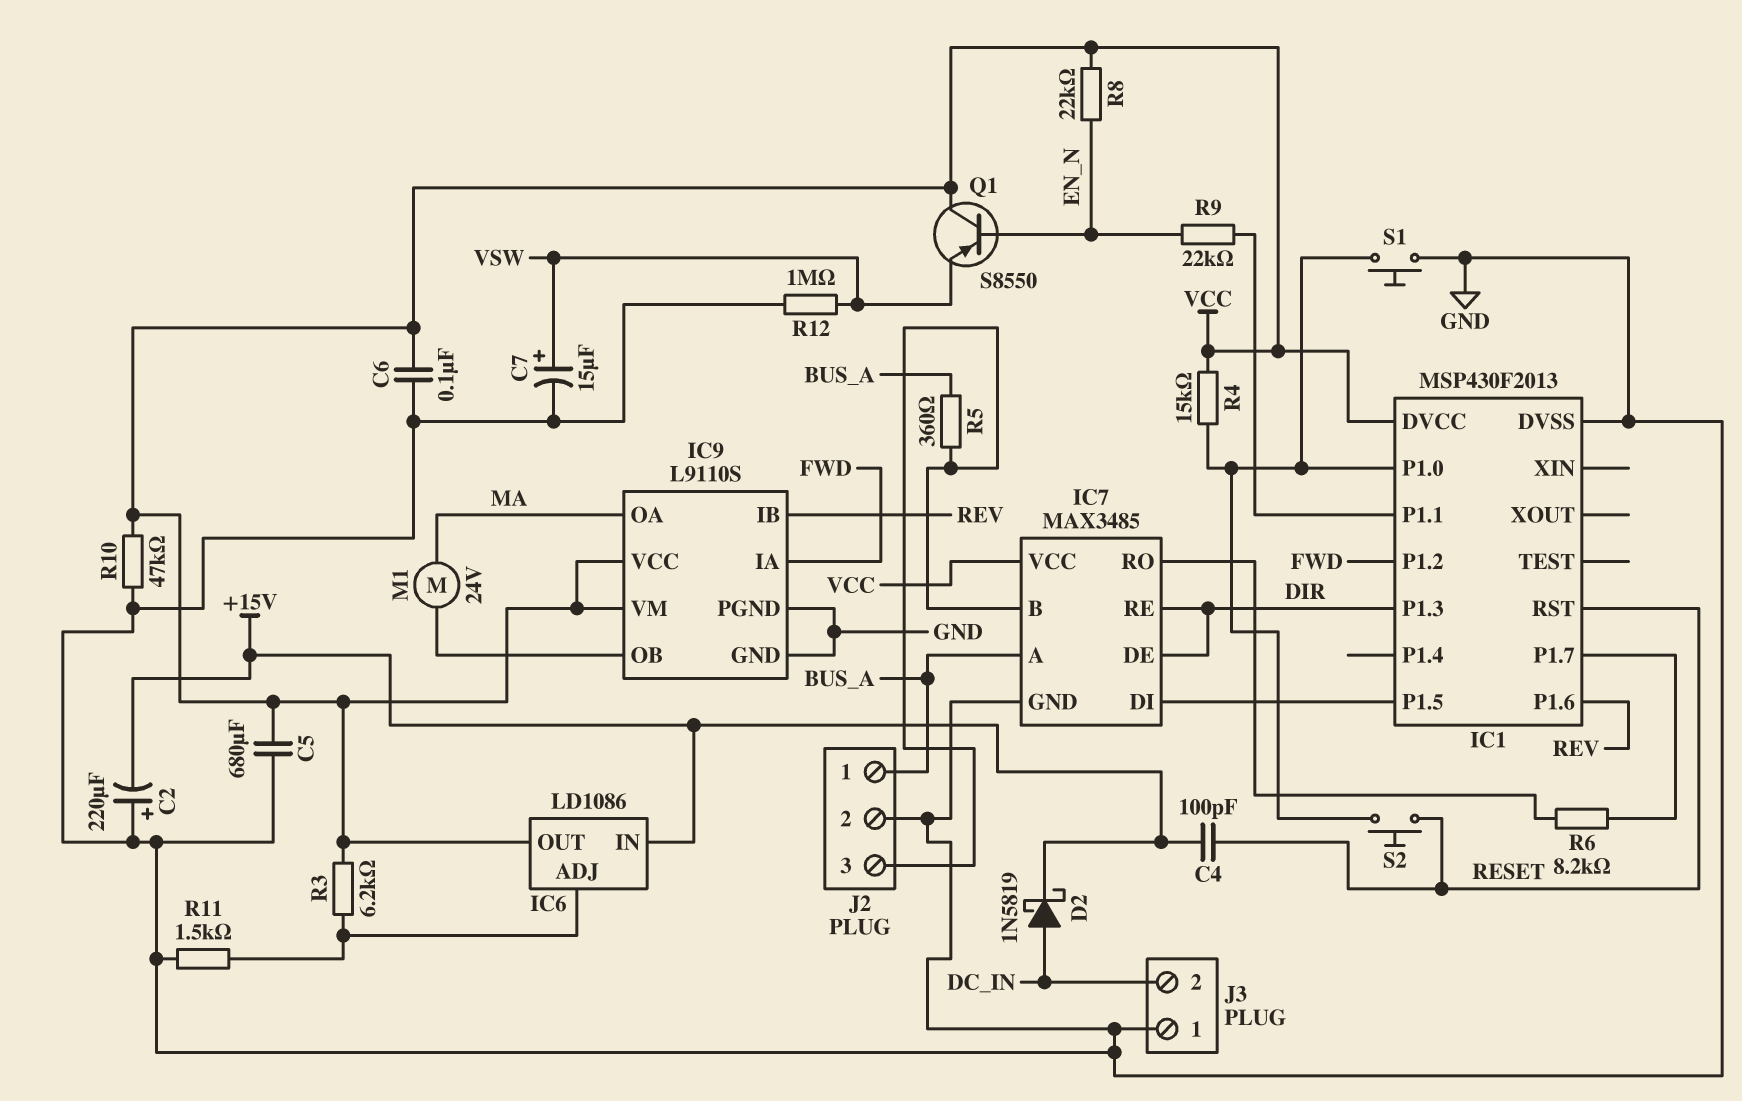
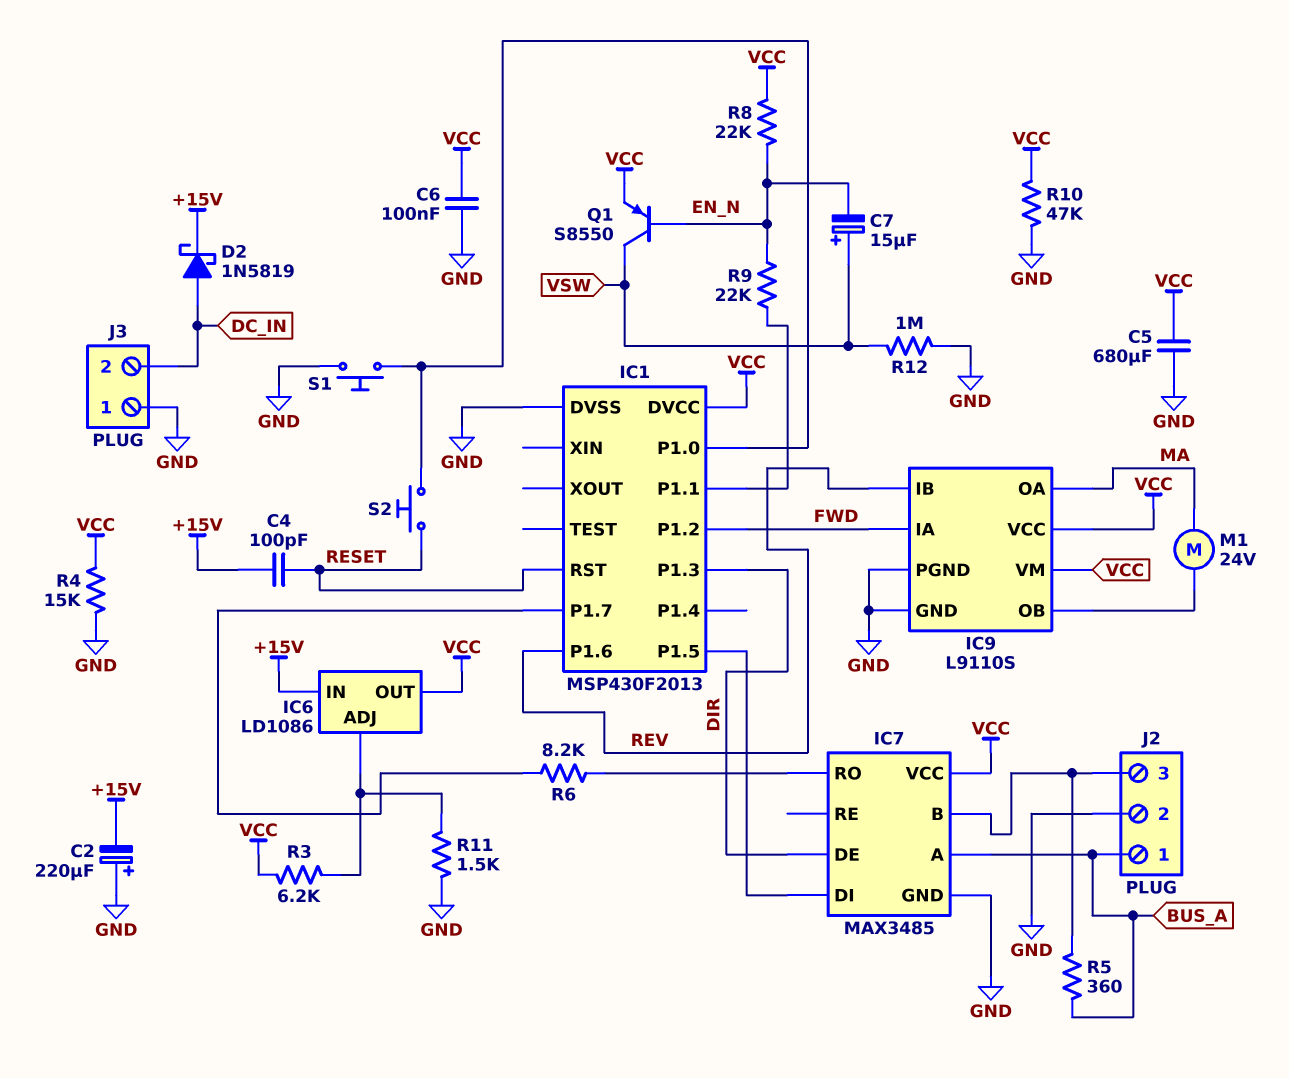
C7: 15uF (plus VSW, minus GND) -> 15uF (plus VSW, minus EN_N)
IC7 pin RE: DIR -> none
Q1: PNP S8550 (B EN_N, C VCC, E VSW) -> PNP S8550 (B EN_N, C VSW, E VCC)
R4: 15k (IC1/P1.0, VCC) -> 15k (GND, VCC)

